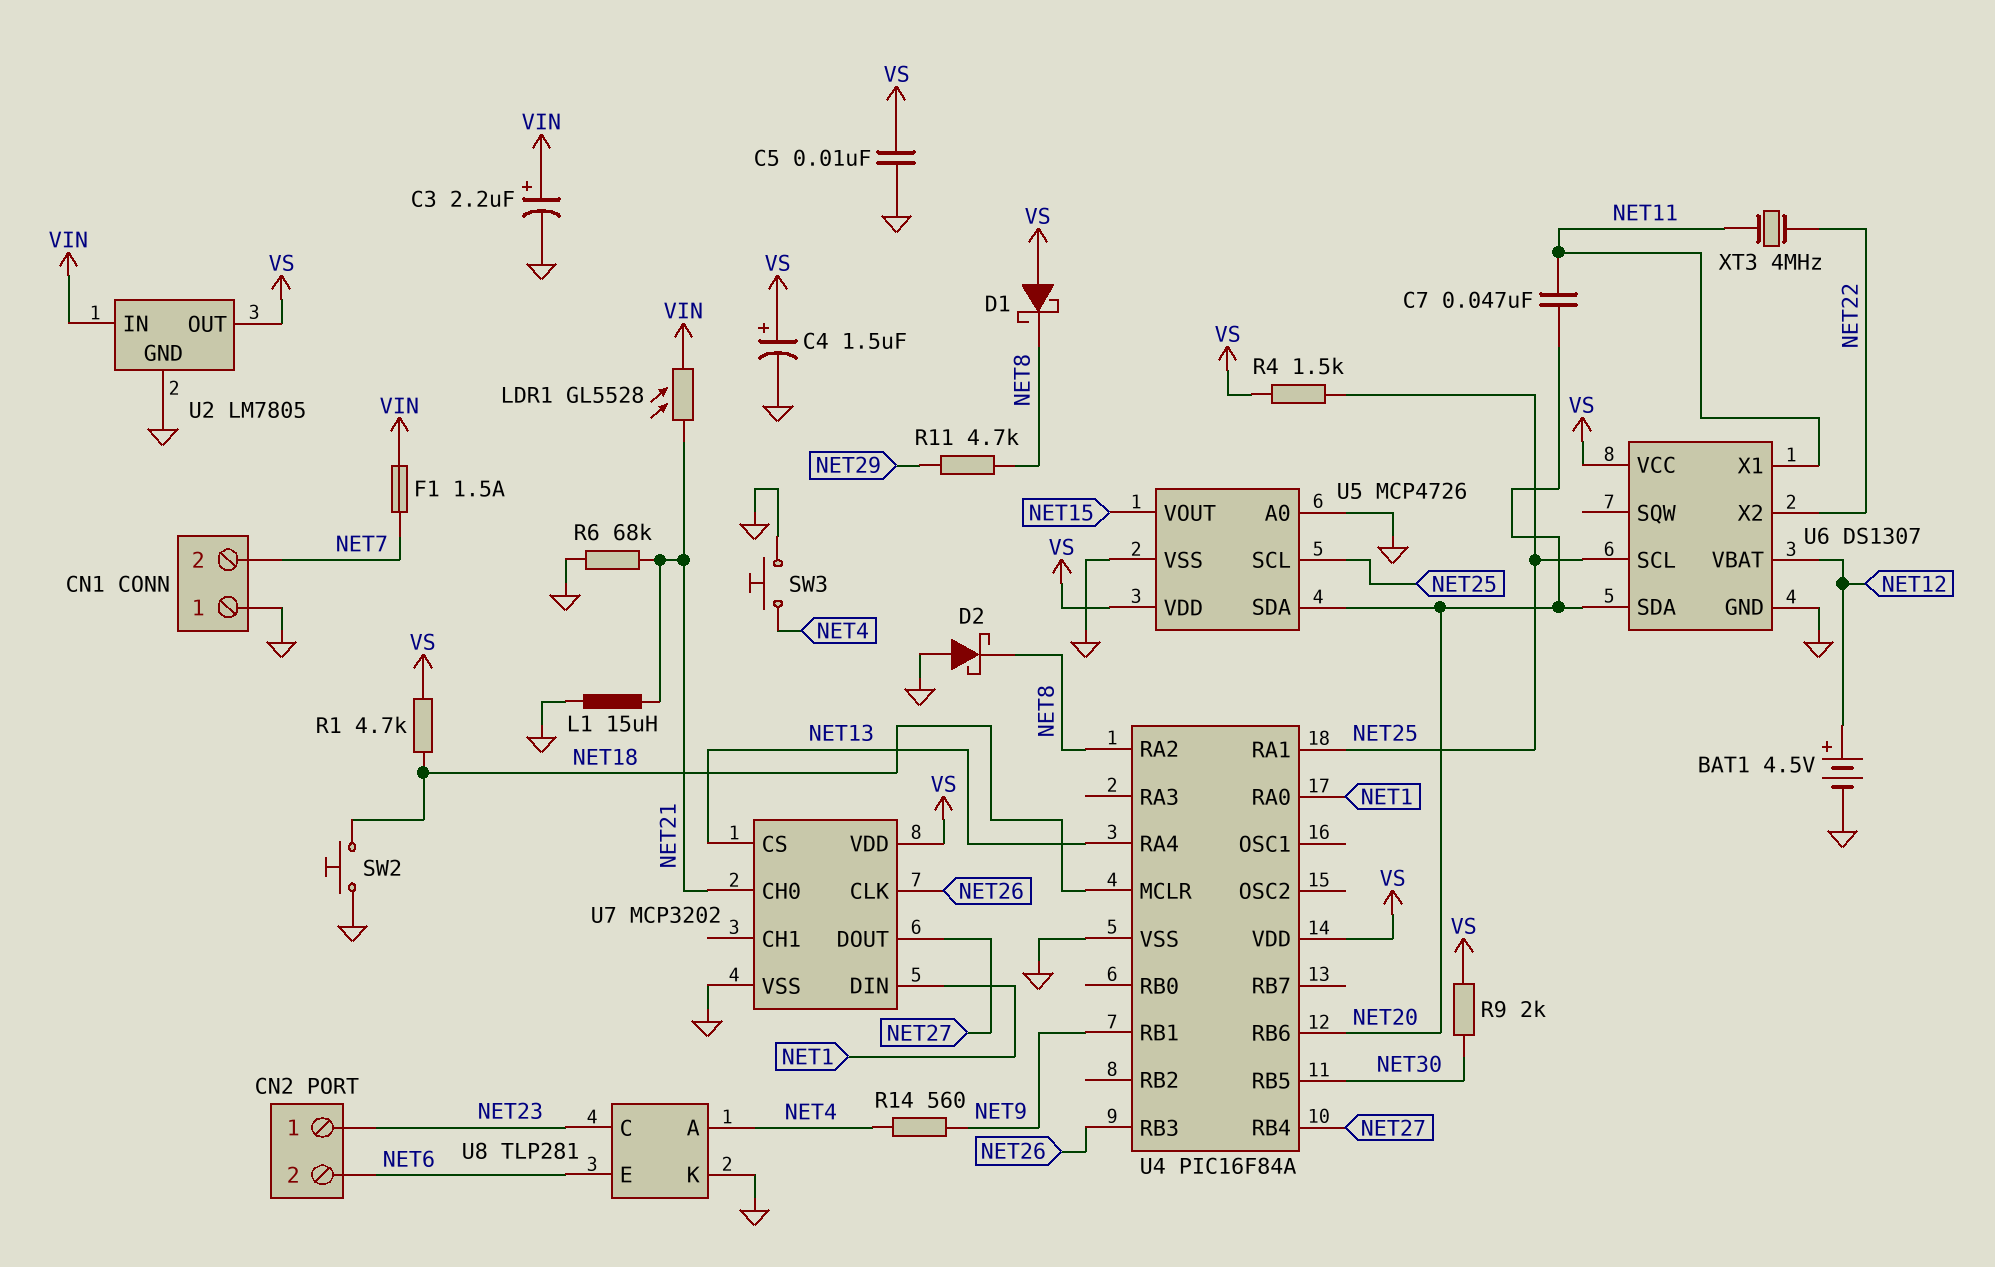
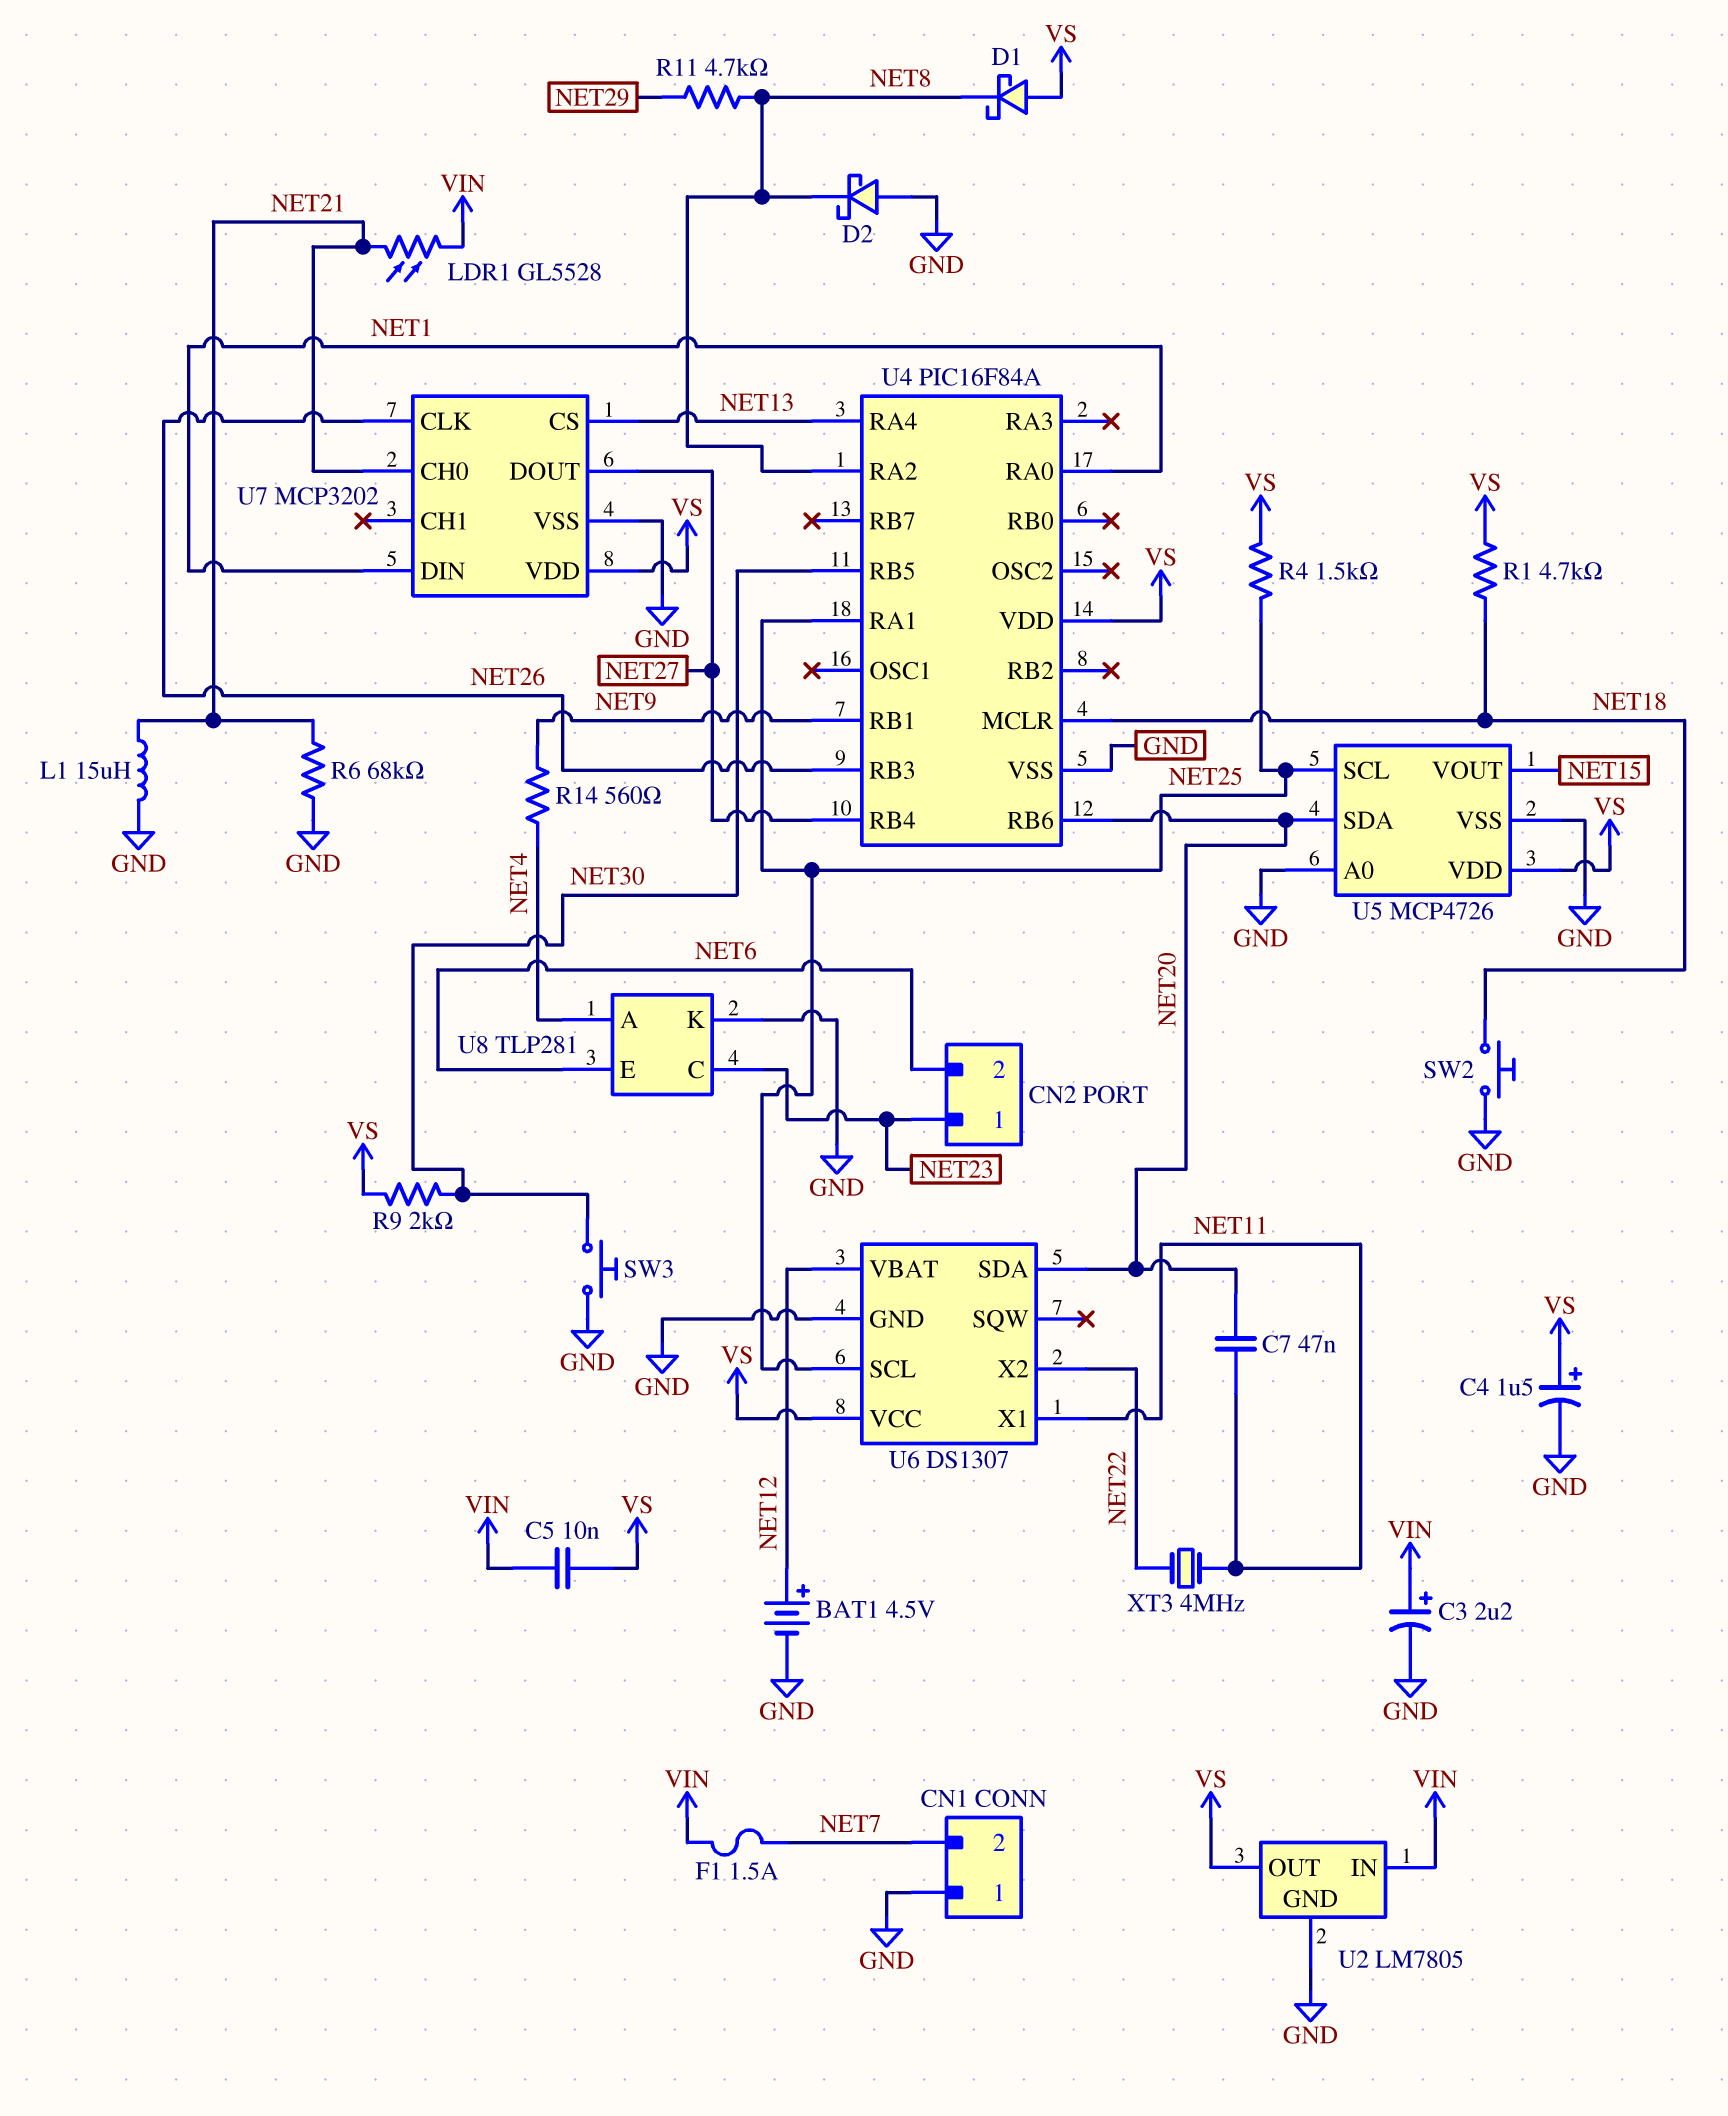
C5: 10nF (GND, VS) -> 10nF (VIN, VS)
SW3: button (GND, NET4) -> button (GND, NET30)

